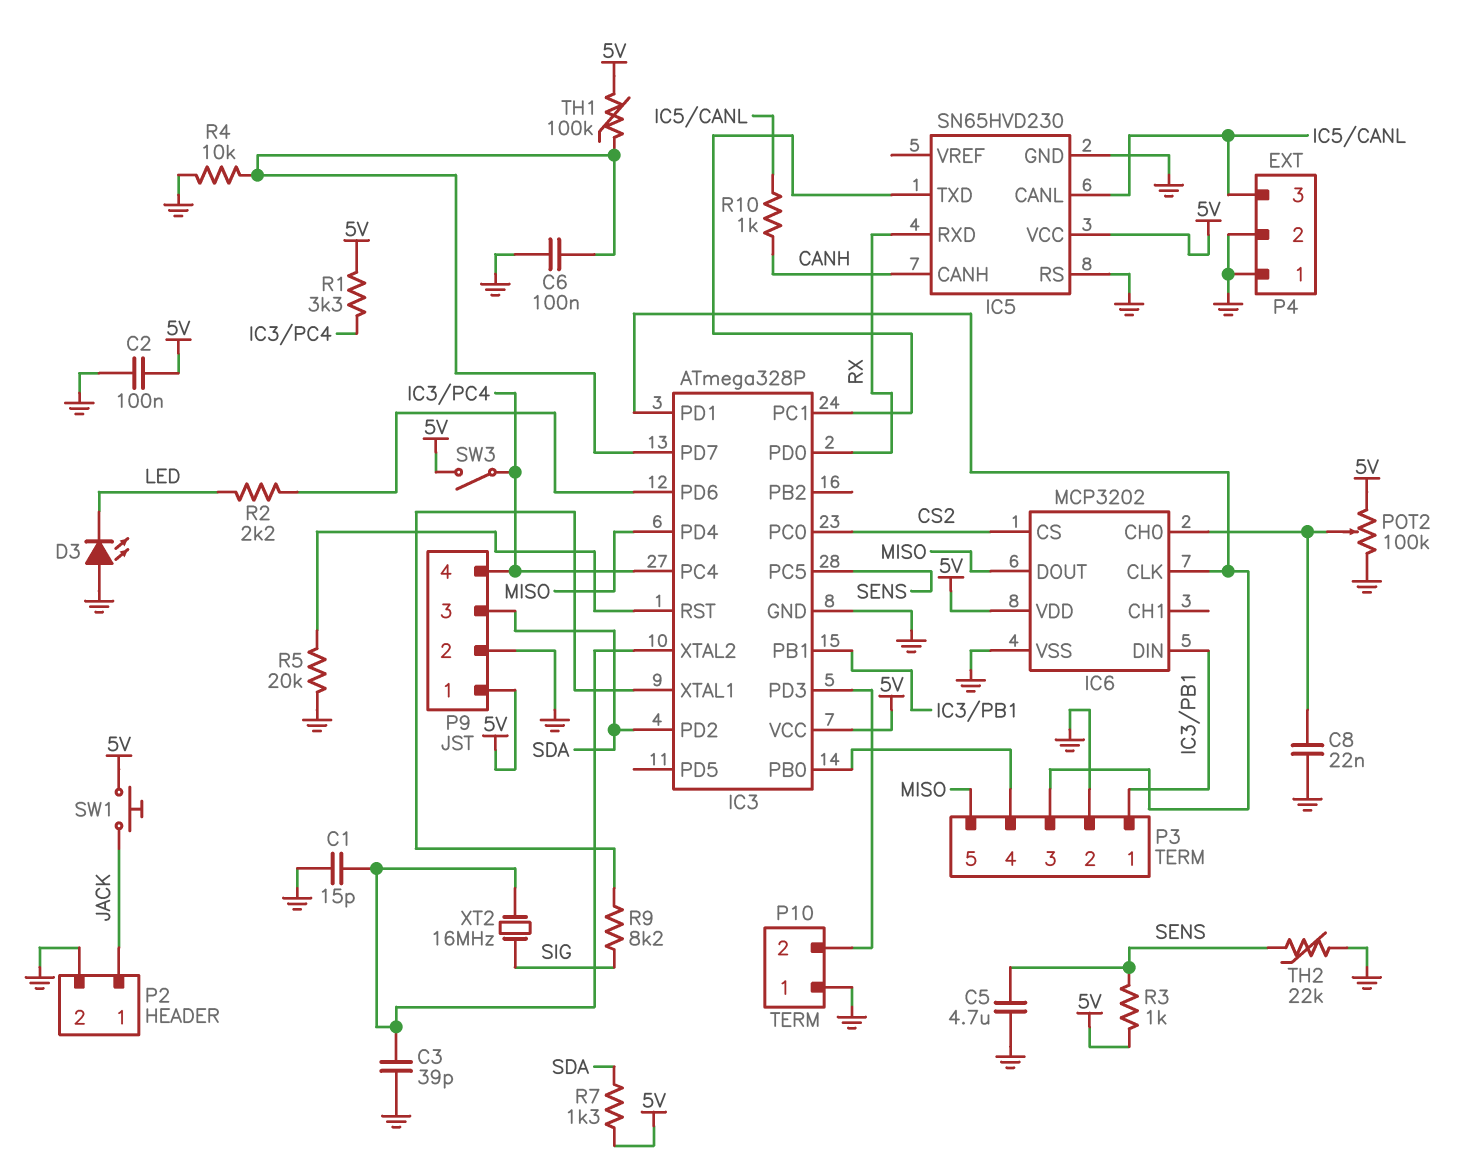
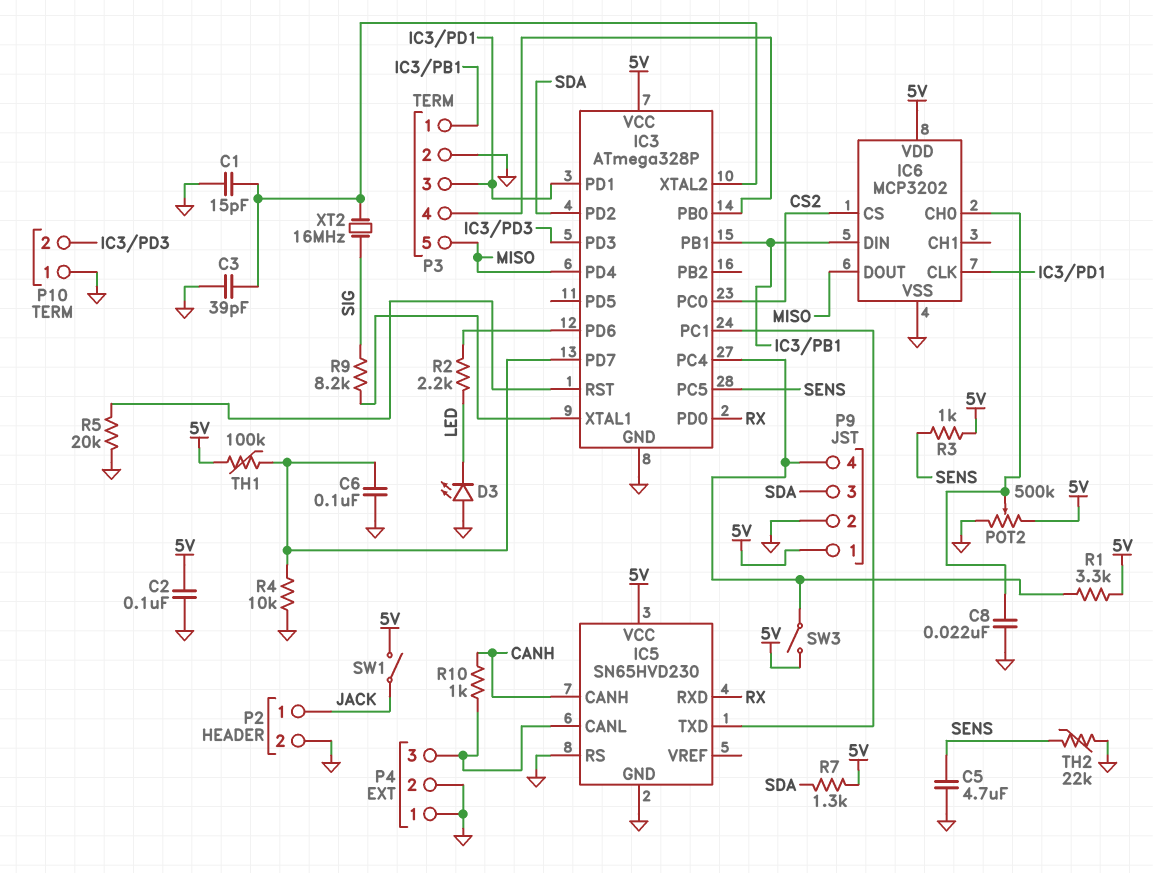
POT2: 100k (5V, GND, wiper IC6/CH0) -> 500k (5V, GND, wiper IC6/CH0)
SW1: button (5V, JACK) -> switch (5V, JACK)

